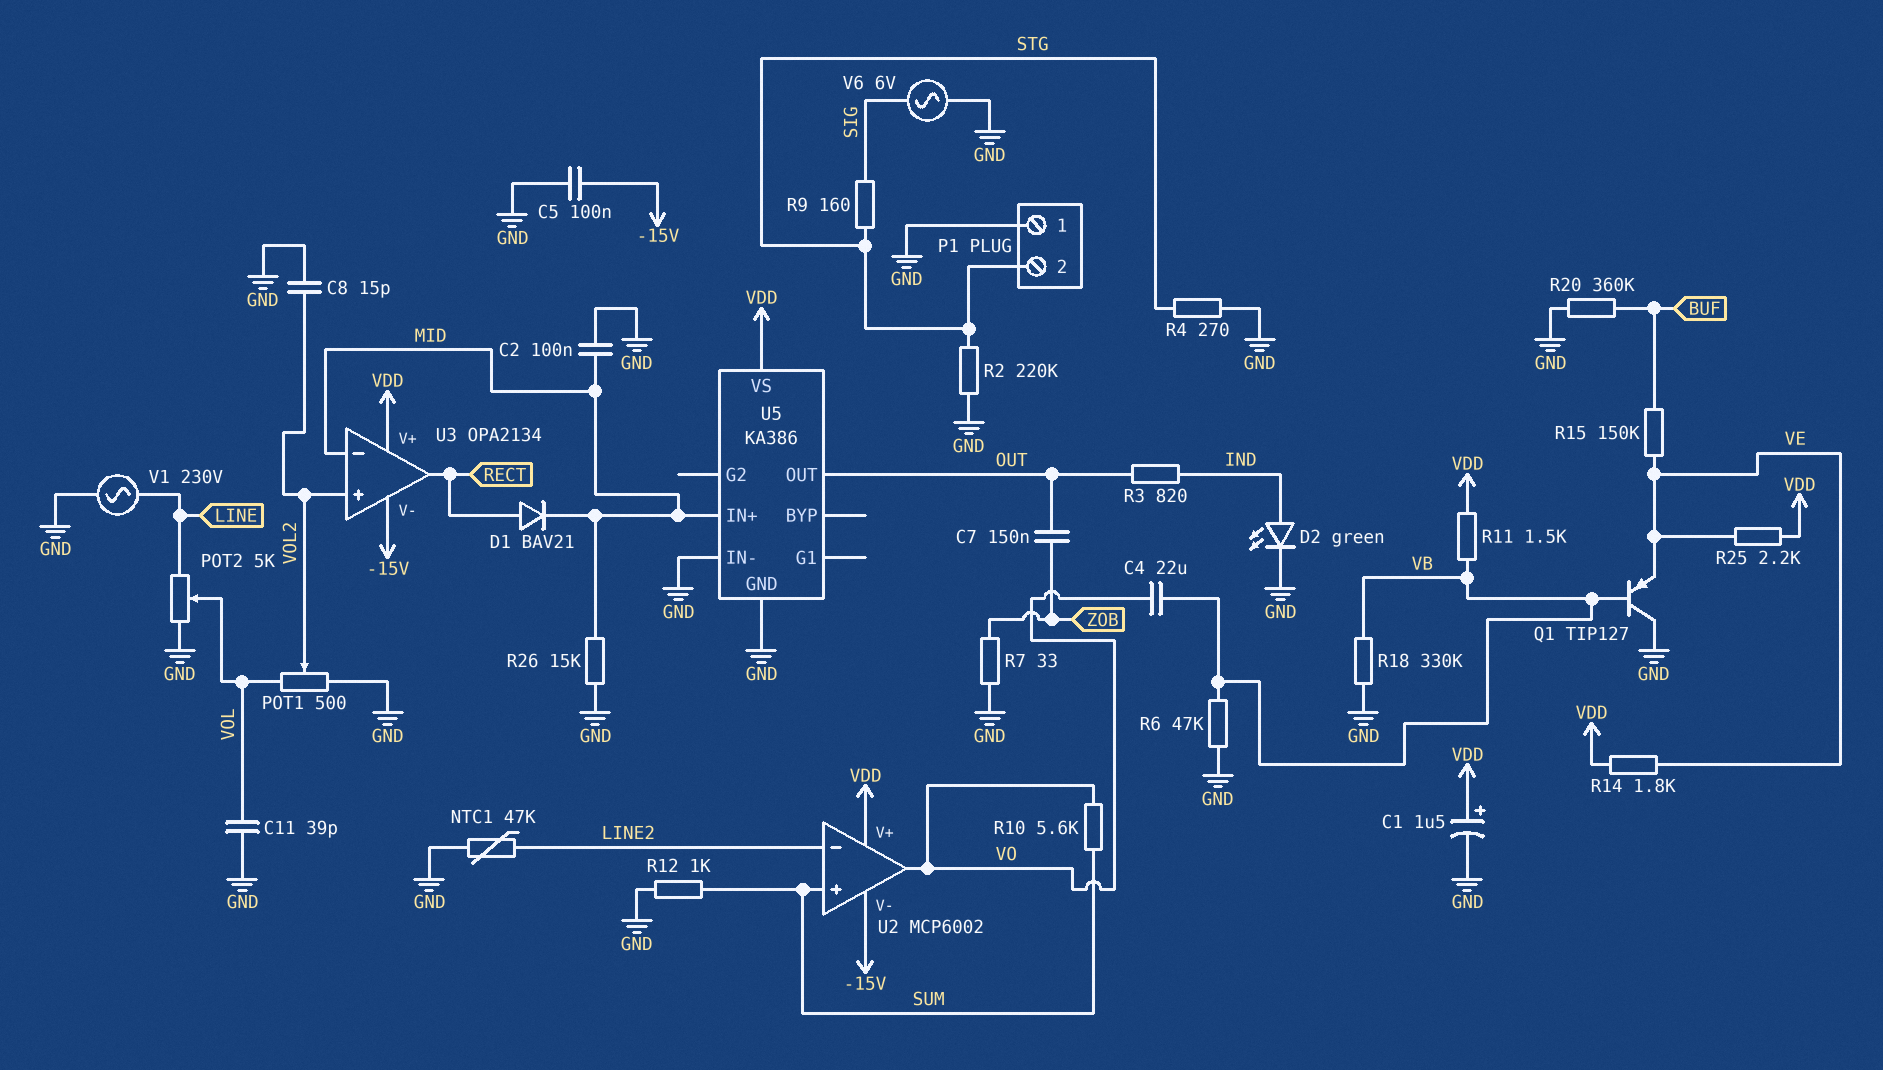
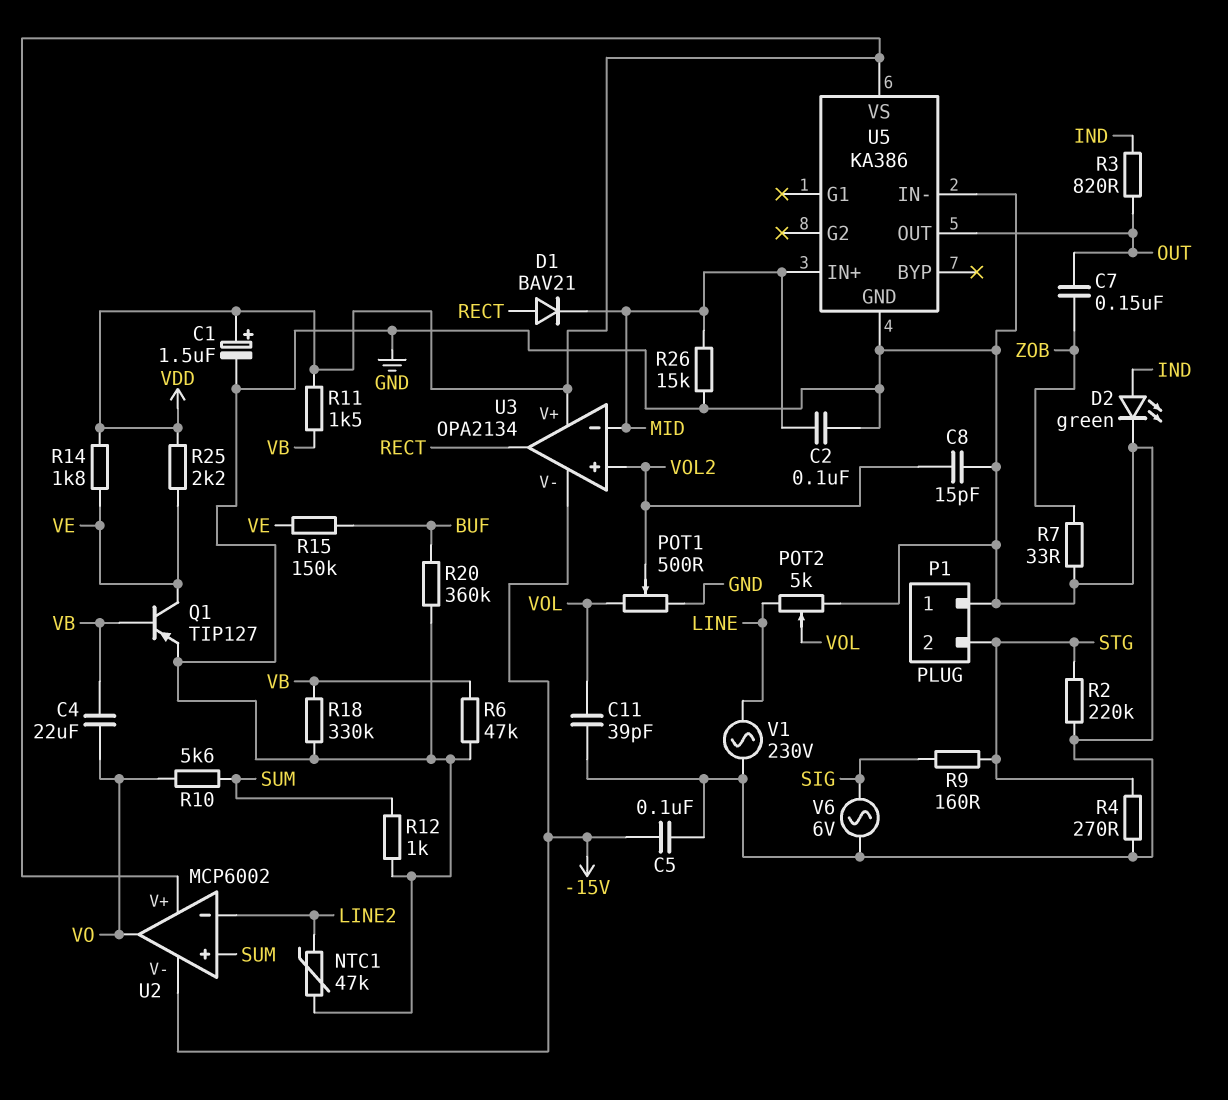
Q1: PNP TIP127 (B VB, C GND, E VE) -> PNP TIP127 (B VB, C VE, E GND)

